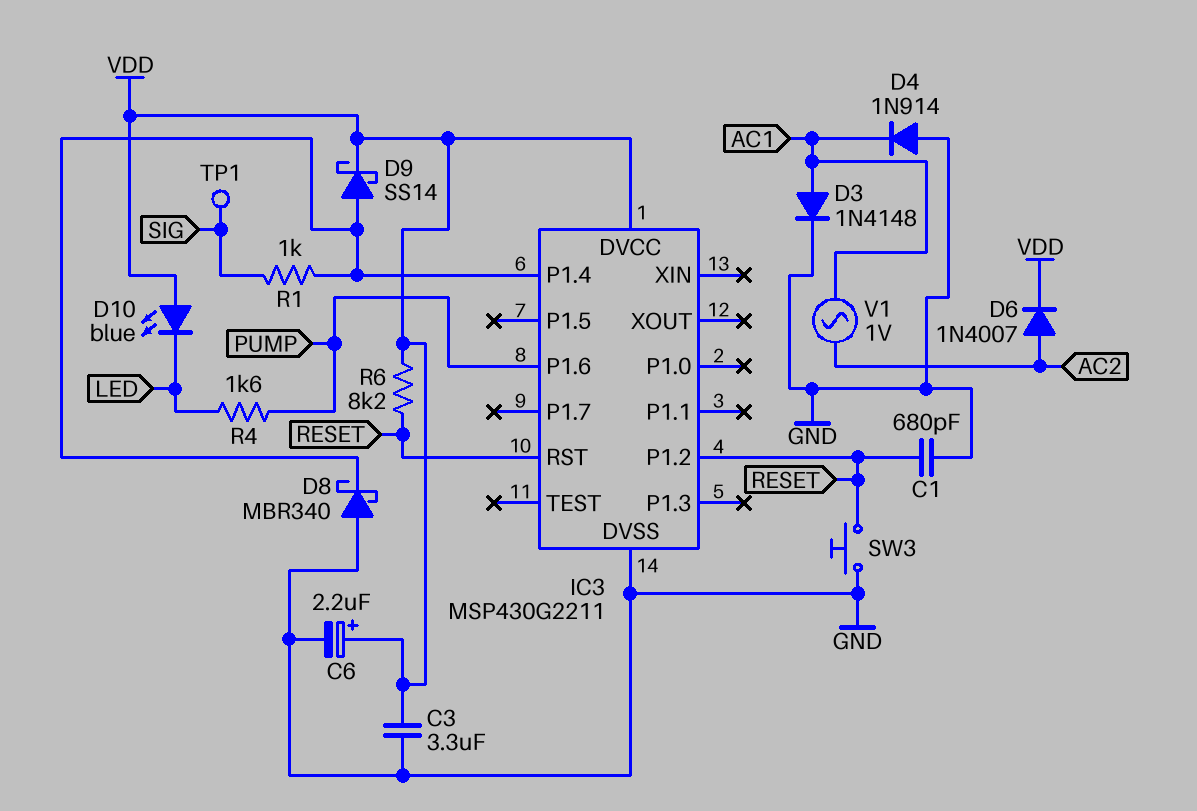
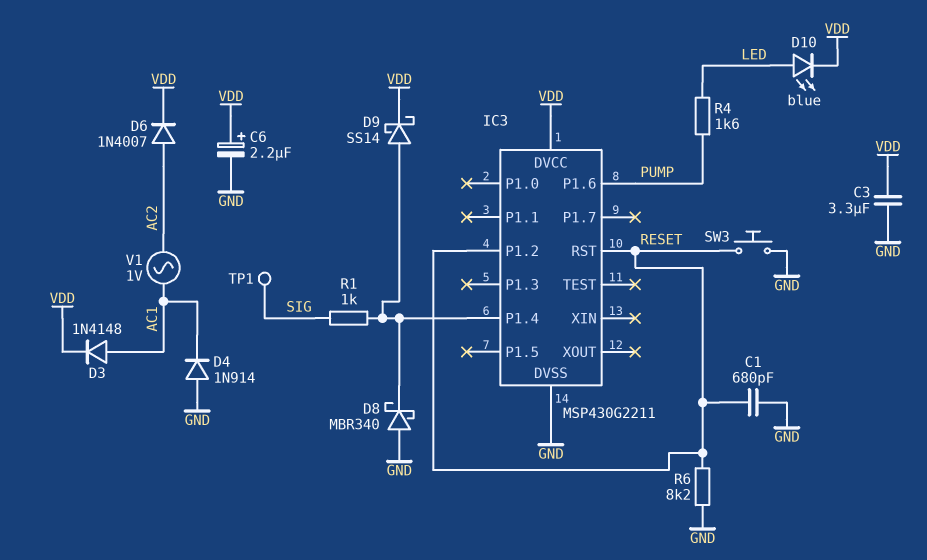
D3: diode 1N4148 (A AC1, K GND) -> diode 1N4148 (A AC1, K VDD)
D10: LED blue (A VDD, K LED) -> LED blue (A LED, K VDD)
R6: 8.2k (RESET, VDD) -> 8.2k (GND, RESET)

